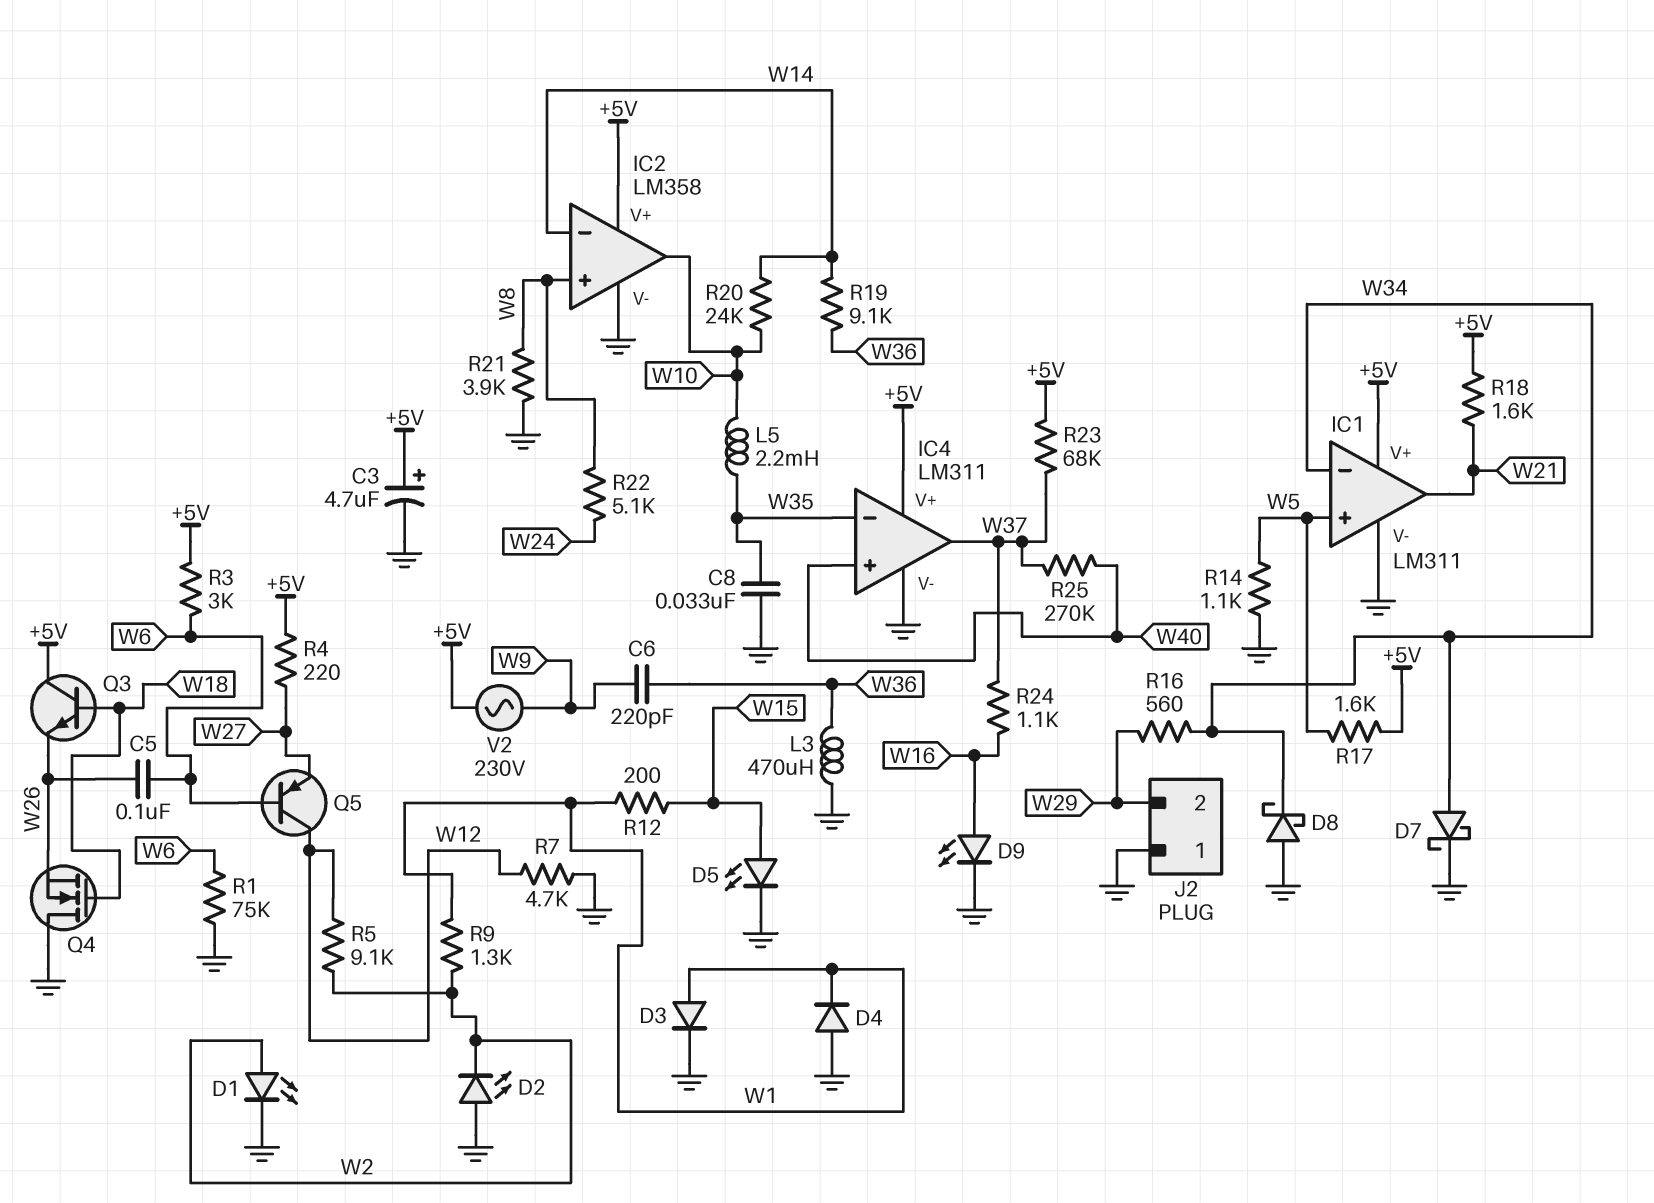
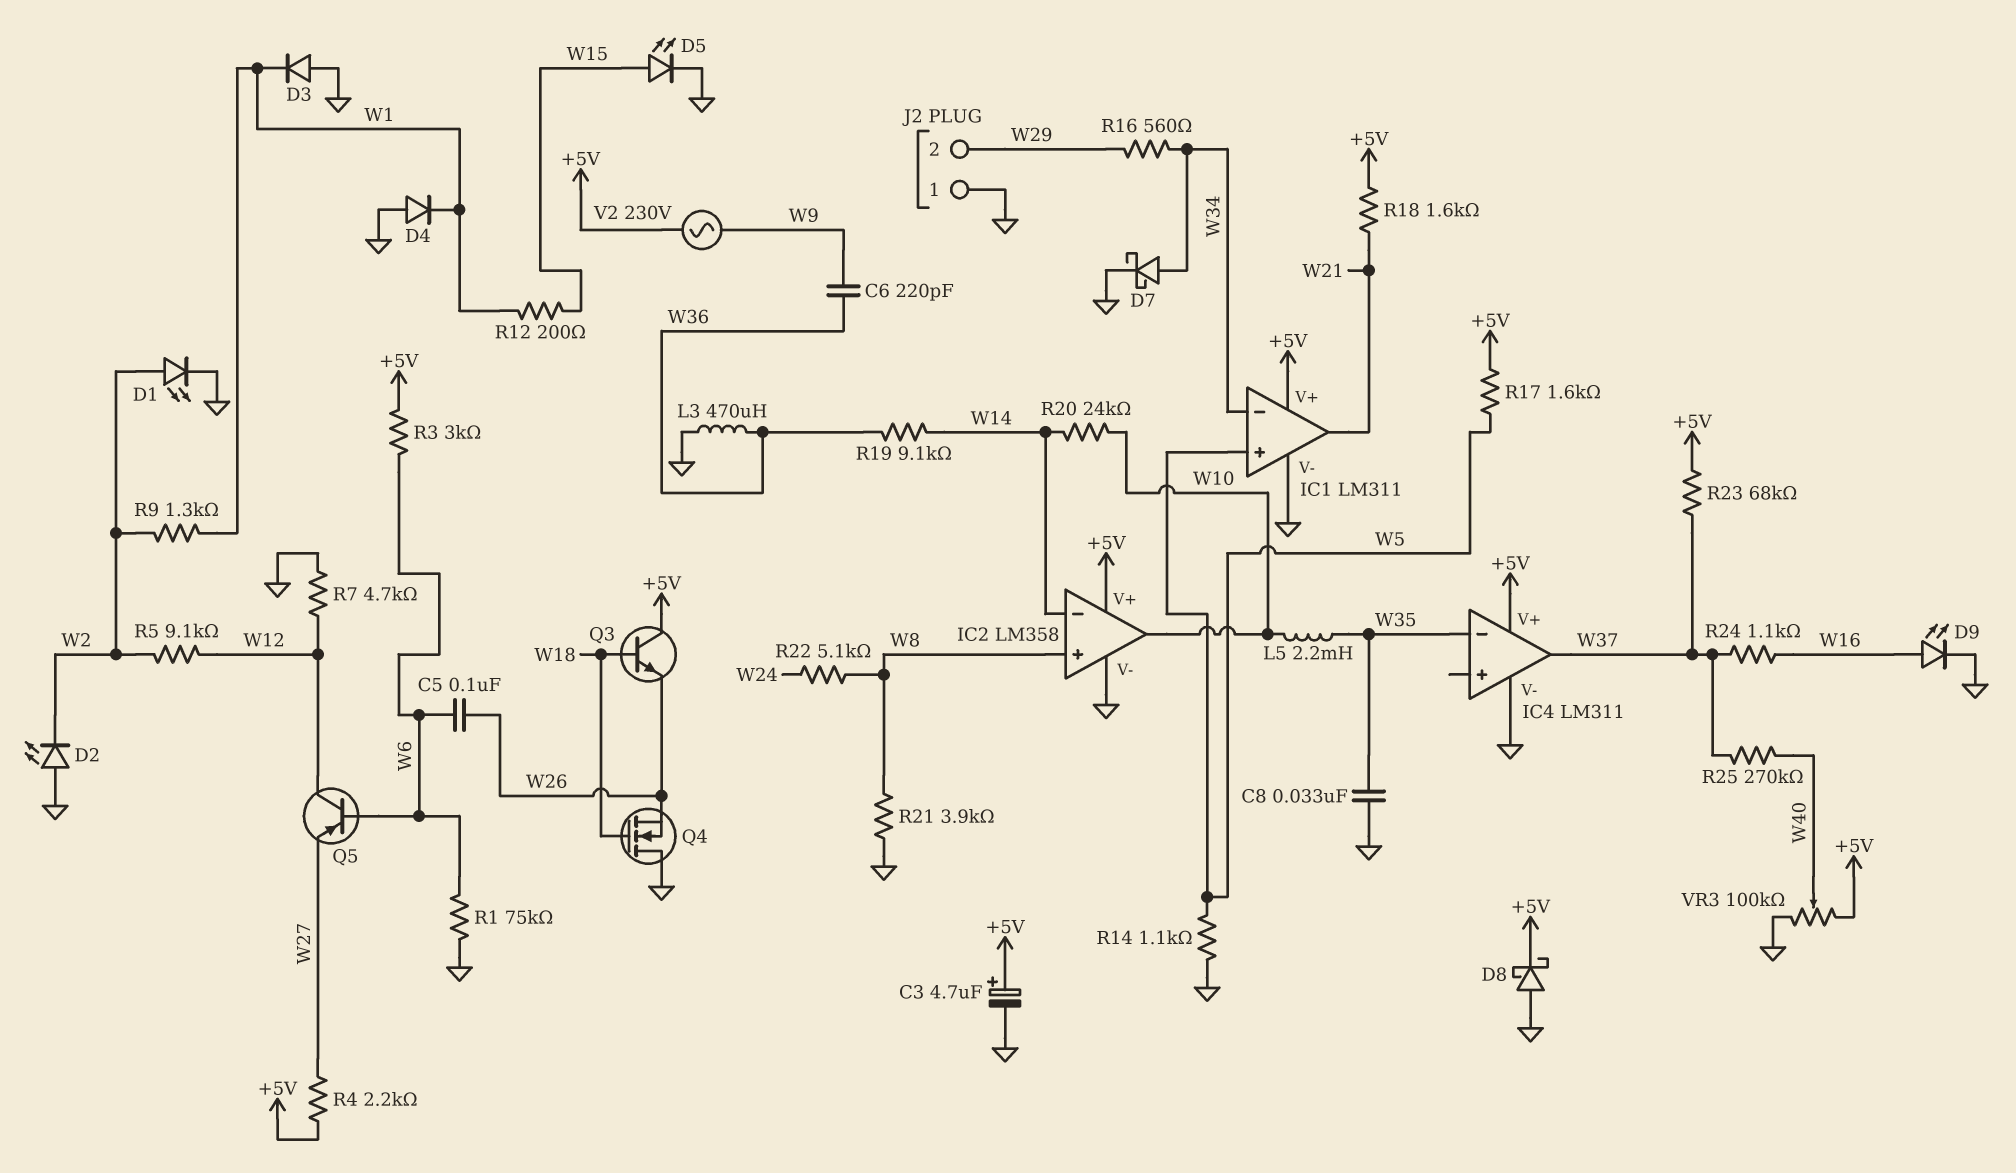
D3: diode (A W1, K GND) -> diode (A GND, K W1)
D8: schottky (A GND, K W34) -> schottky (A GND, K +5V)
IC4 pin in+: W40 -> none
R4: 220 (+5V, W27) -> 2.2k (+5V, W27)
VR3: none -> 100k (+5V, GND, wiper W40)

